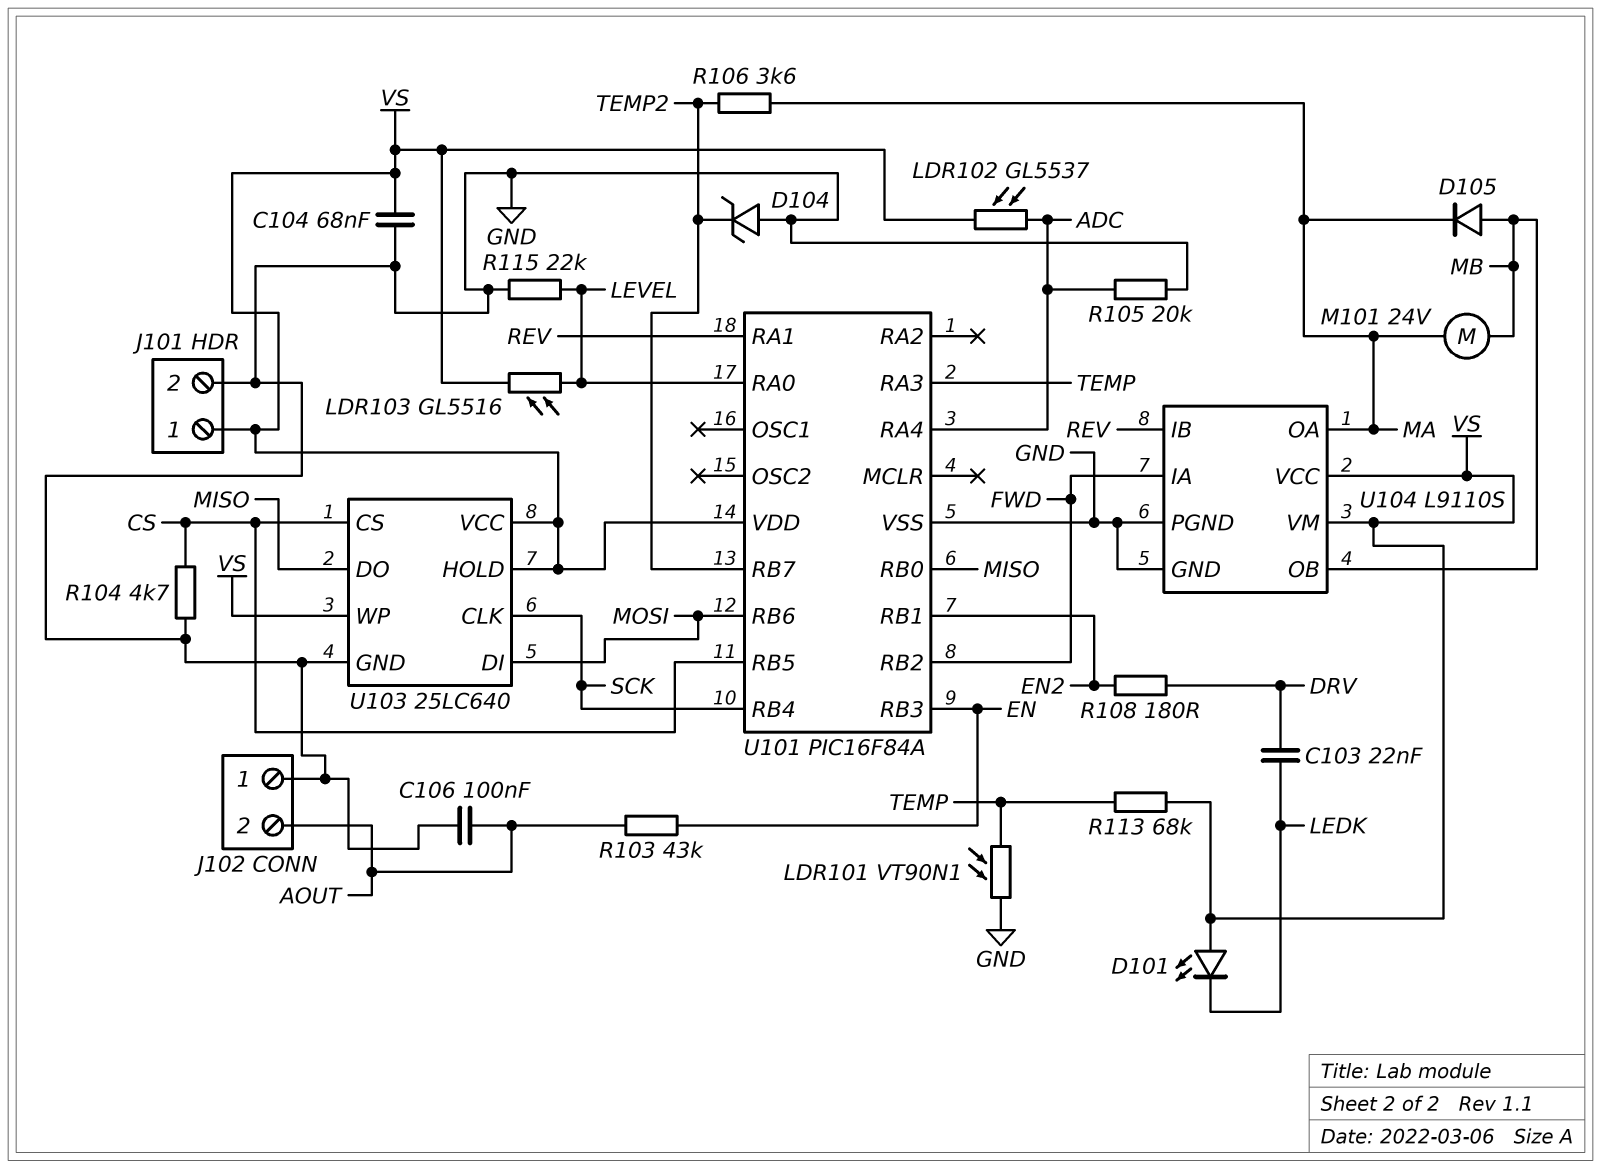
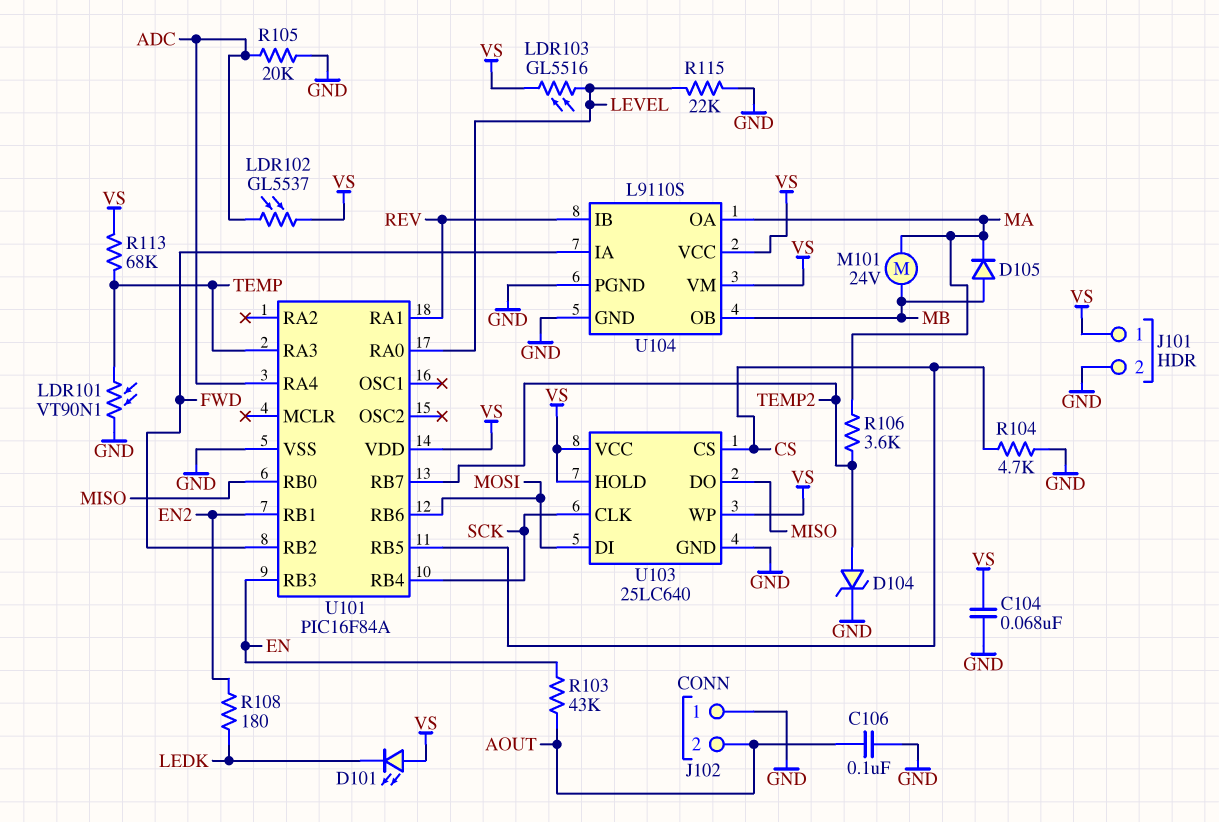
C103: 22nF (DRV, LEDK) -> none
D104: zener (A GND, K TEMP2) -> zener (A TEMP2, K GND)
R108: 180 (DRV, EN2) -> 180 (EN2, LEDK)

